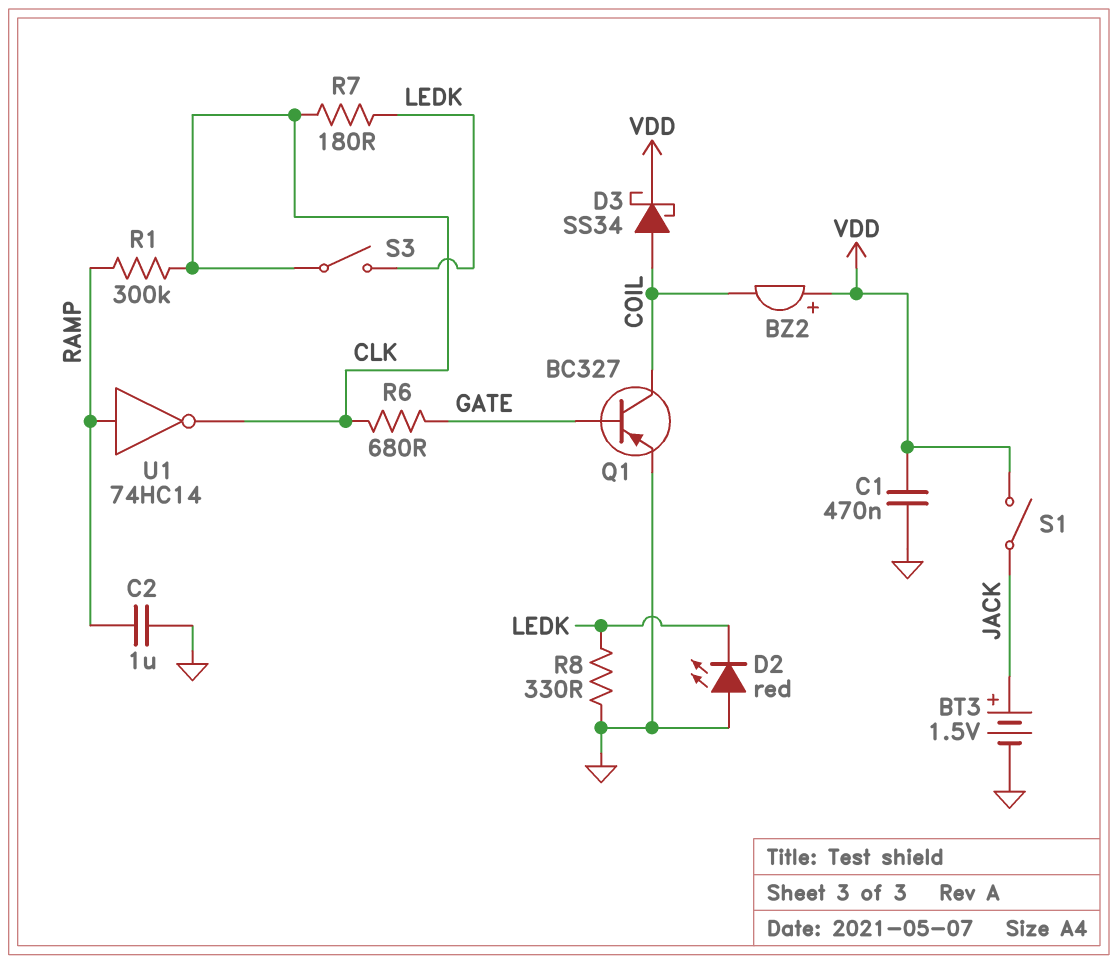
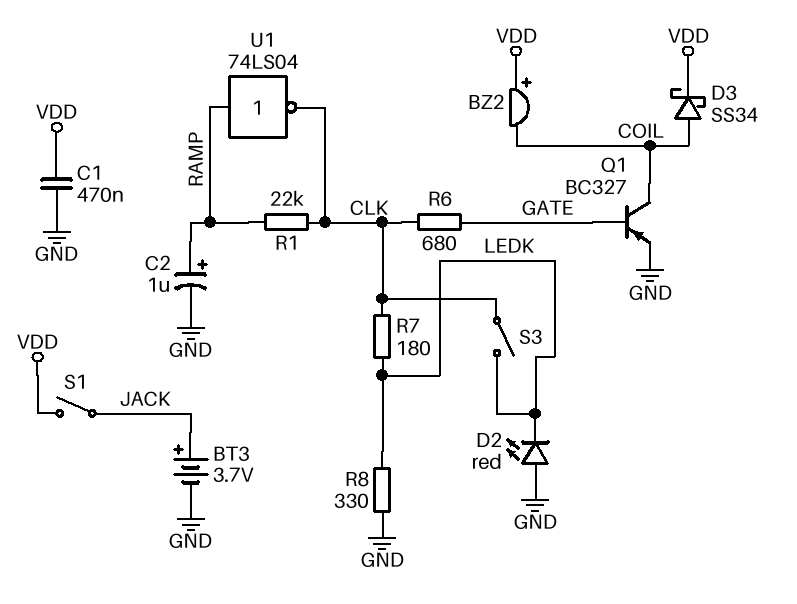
BT3: 1.5V (plus JACK, minus GND) -> 3.7V (plus JACK, minus GND)
C2: 1uF (GND, RAMP) -> 1uF (plus RAMP, minus GND)
R1: 300k (CLK, RAMP) -> 22k (CLK, RAMP)
U1: NOT 74HC14 (in RAMP, out CLK) -> NOT 74LS04 (in RAMP, out CLK)

